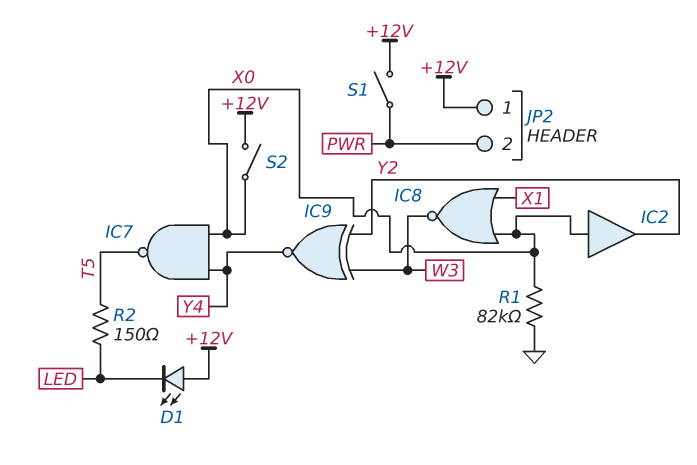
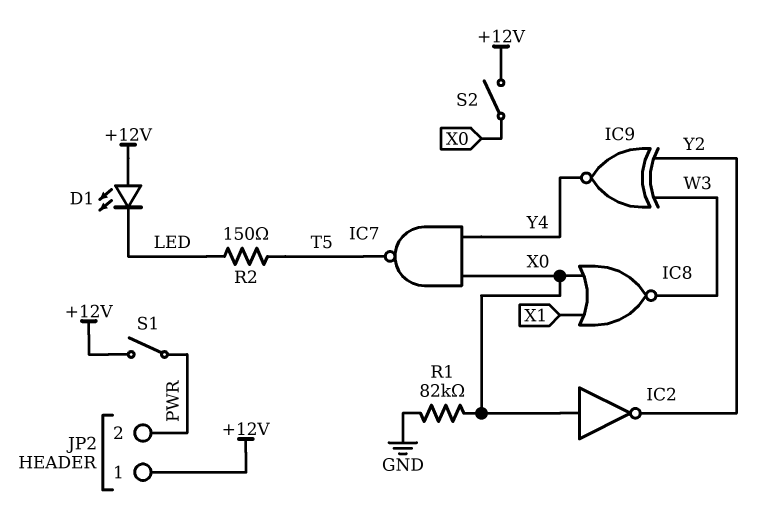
IC2: buffer (in X0, out Y2) -> NOT (in X0, out Y2)

